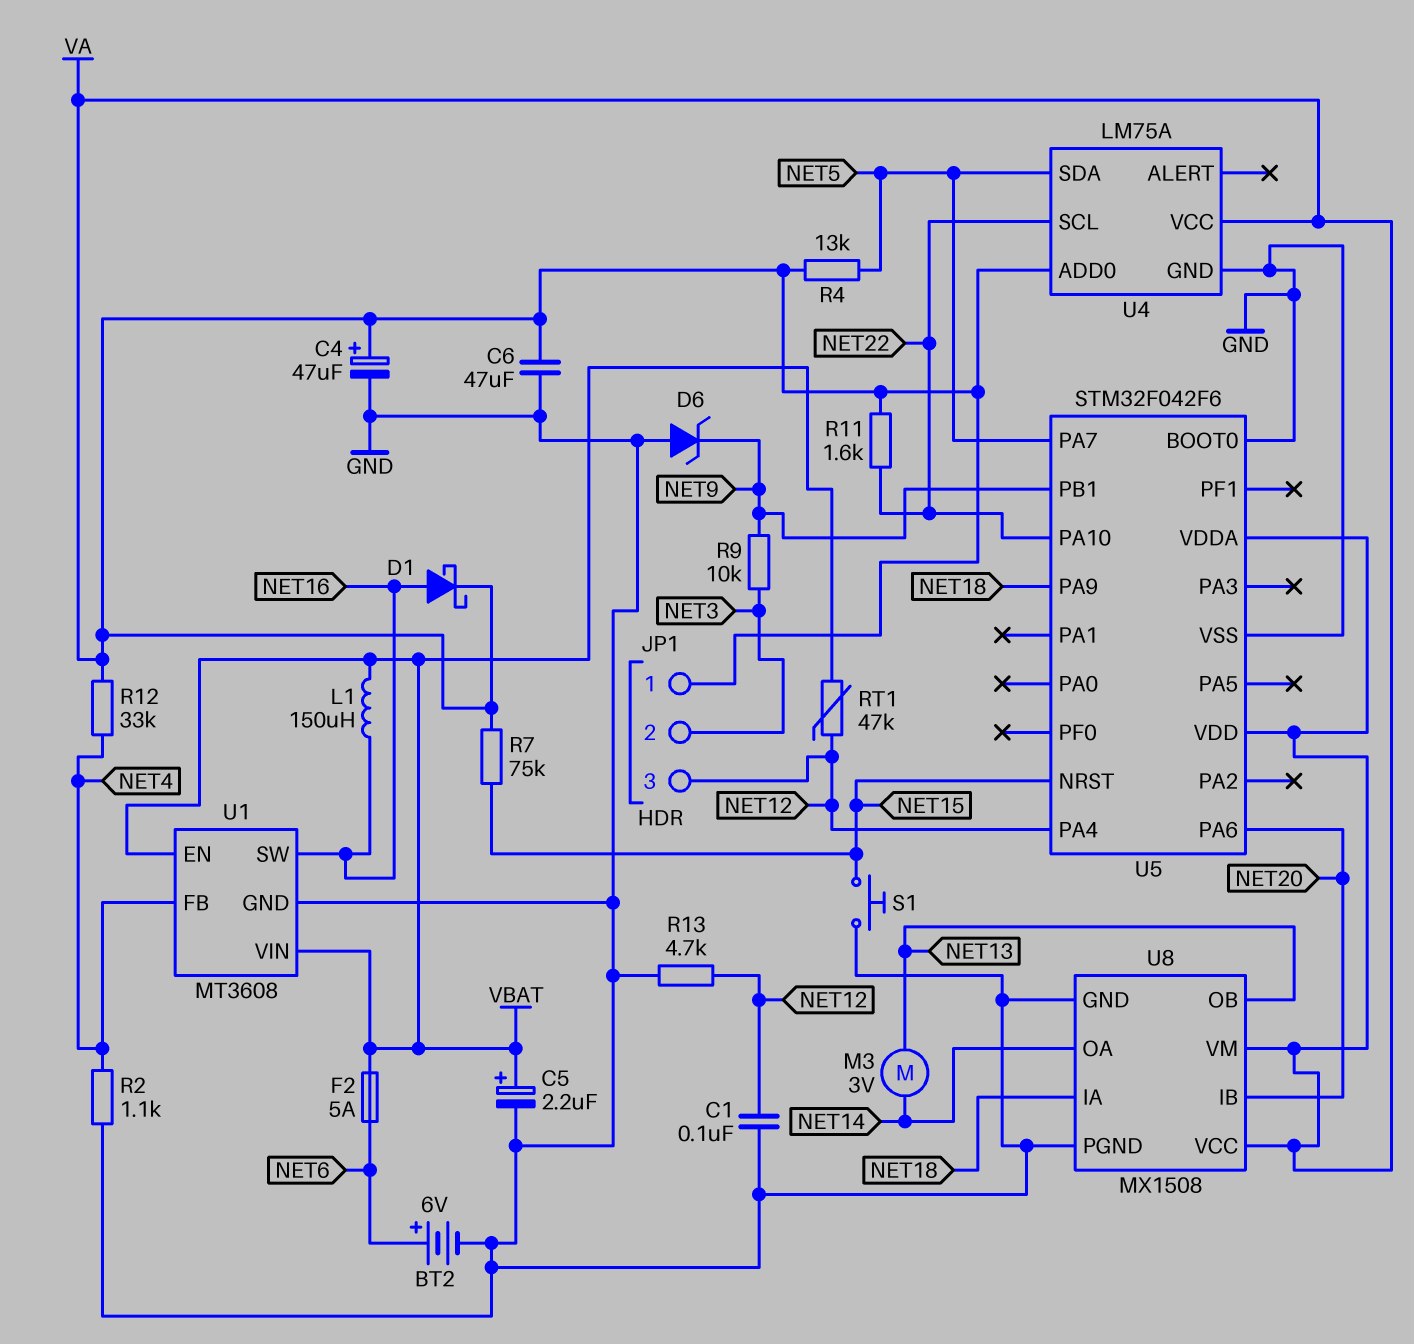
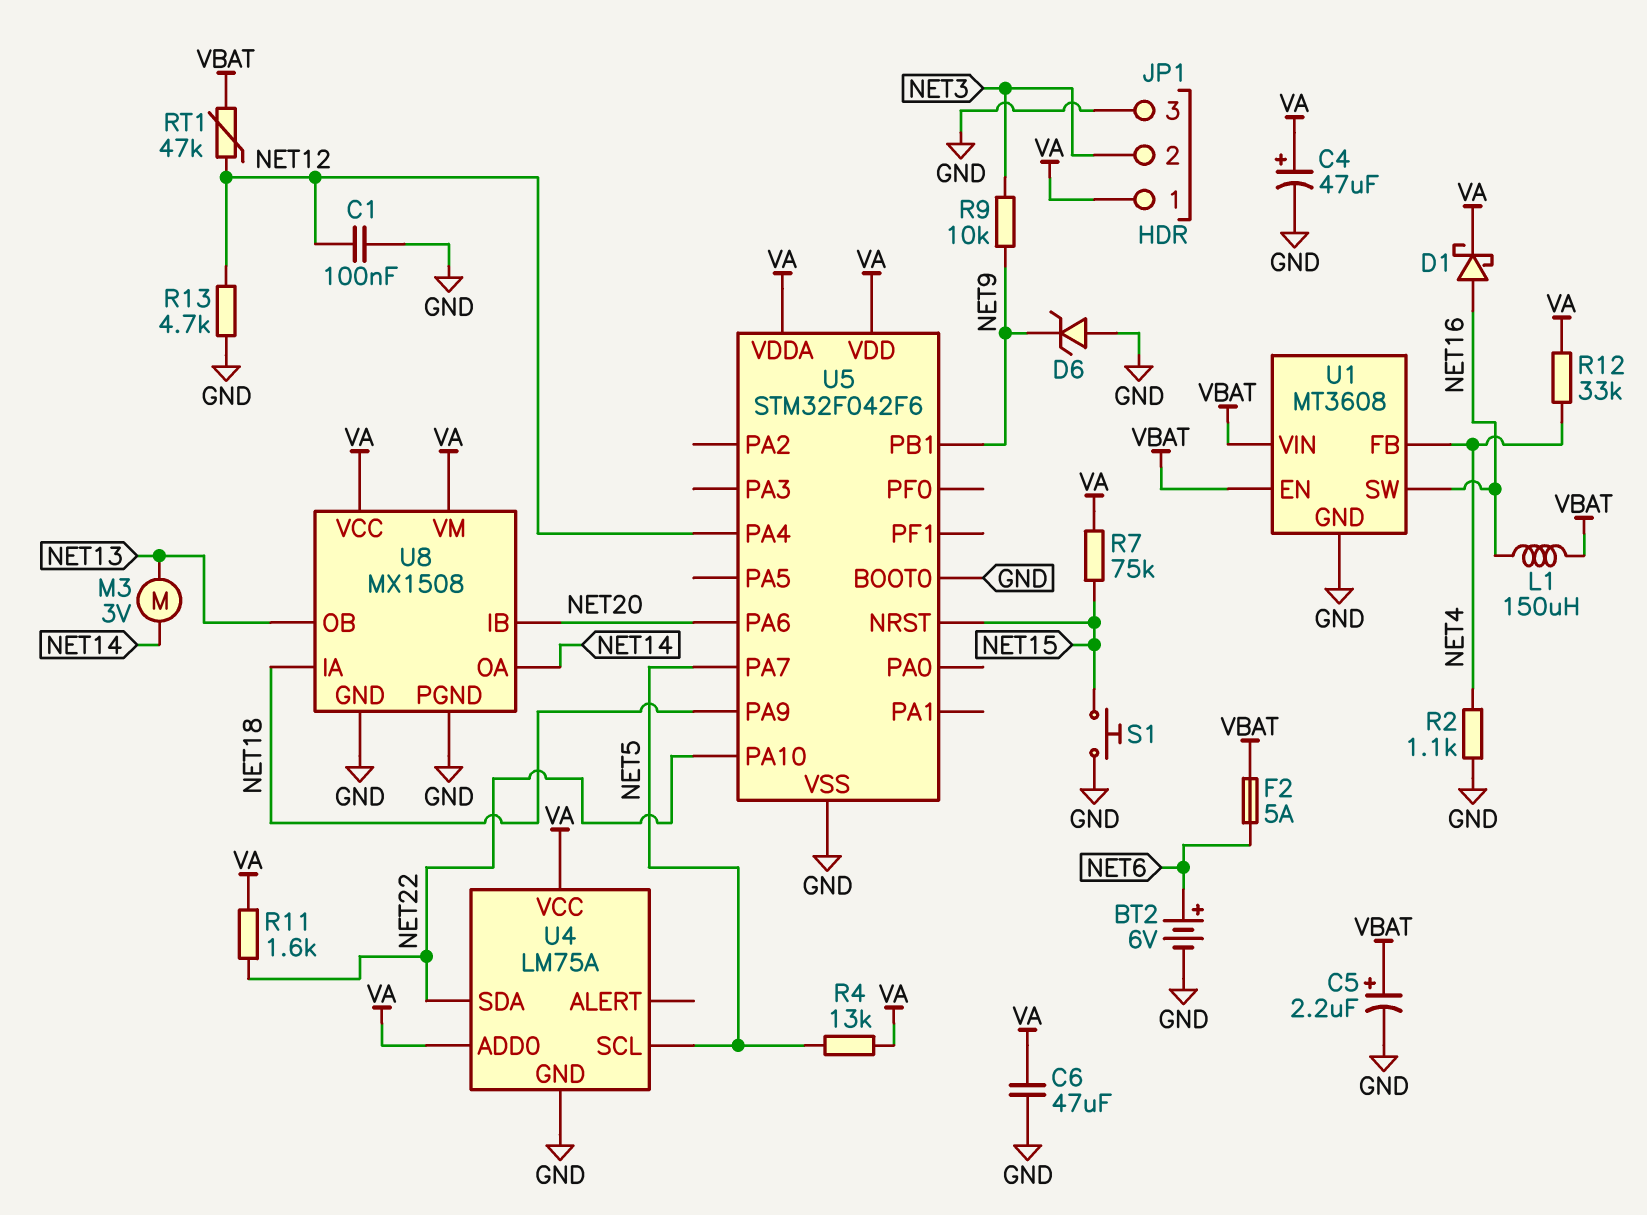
JP1 pin 3: NET12 -> GND
U4 pin SCL: NET22 -> NET5
U4 pin SDA: NET5 -> NET22

